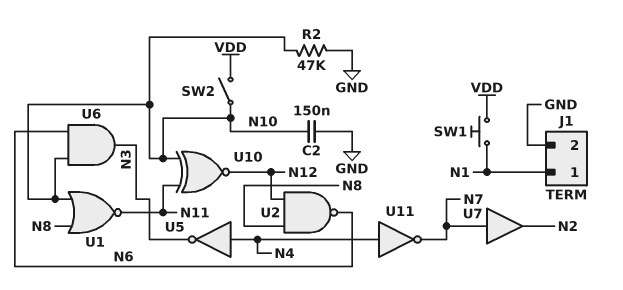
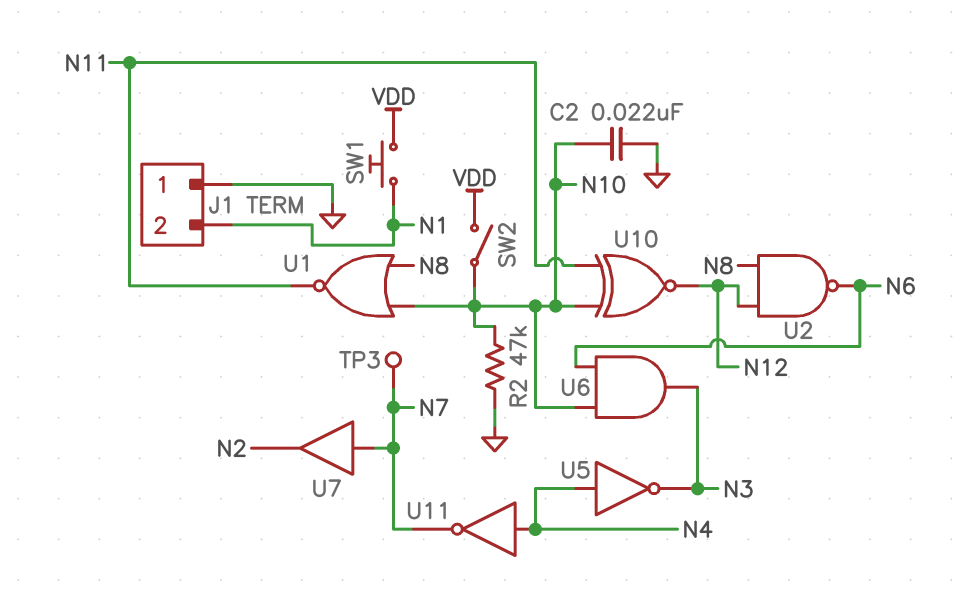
C2: 150nF (GND, N10) -> 22nF (GND, N10)
J1 pin 1: N1 -> GND
J1 pin 2: GND -> N1
TP3: none -> test point (N7)

